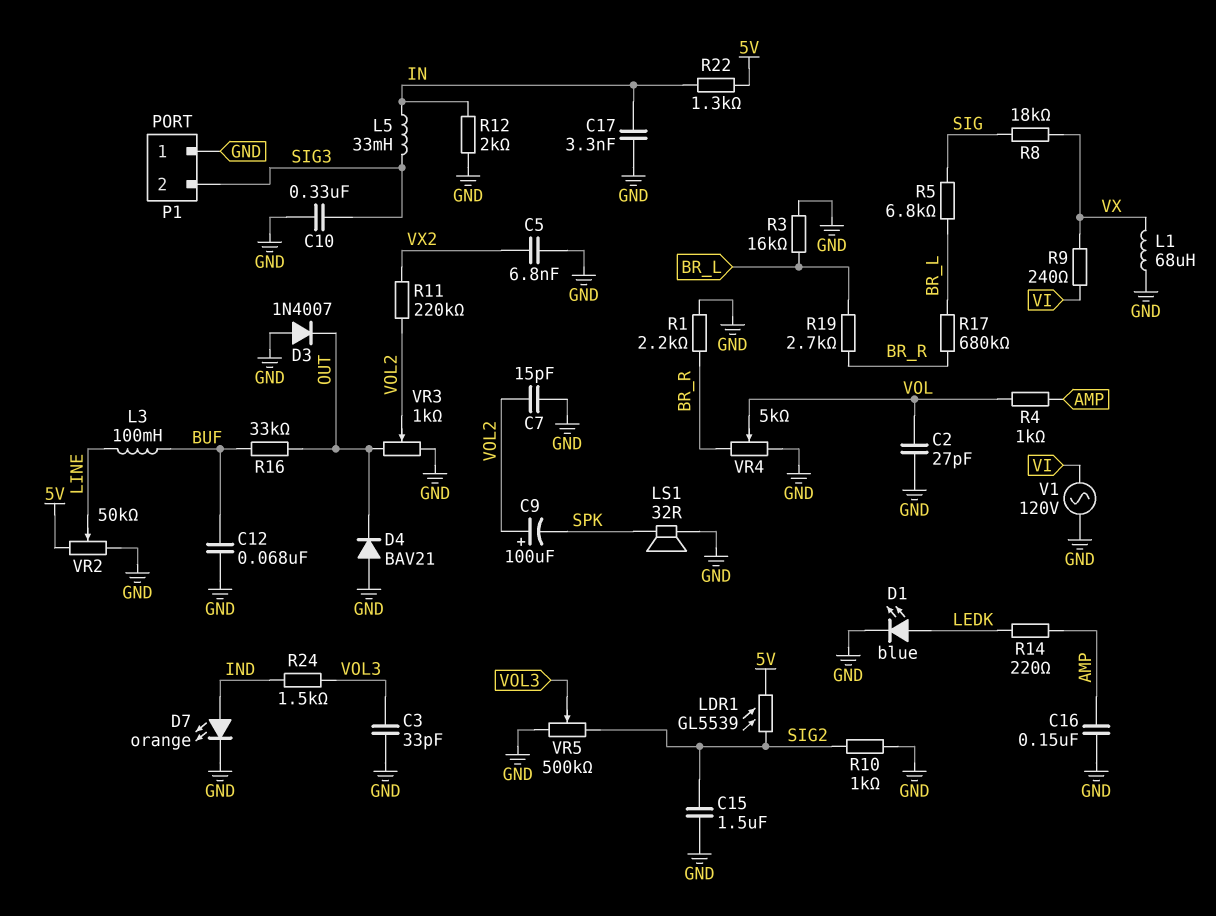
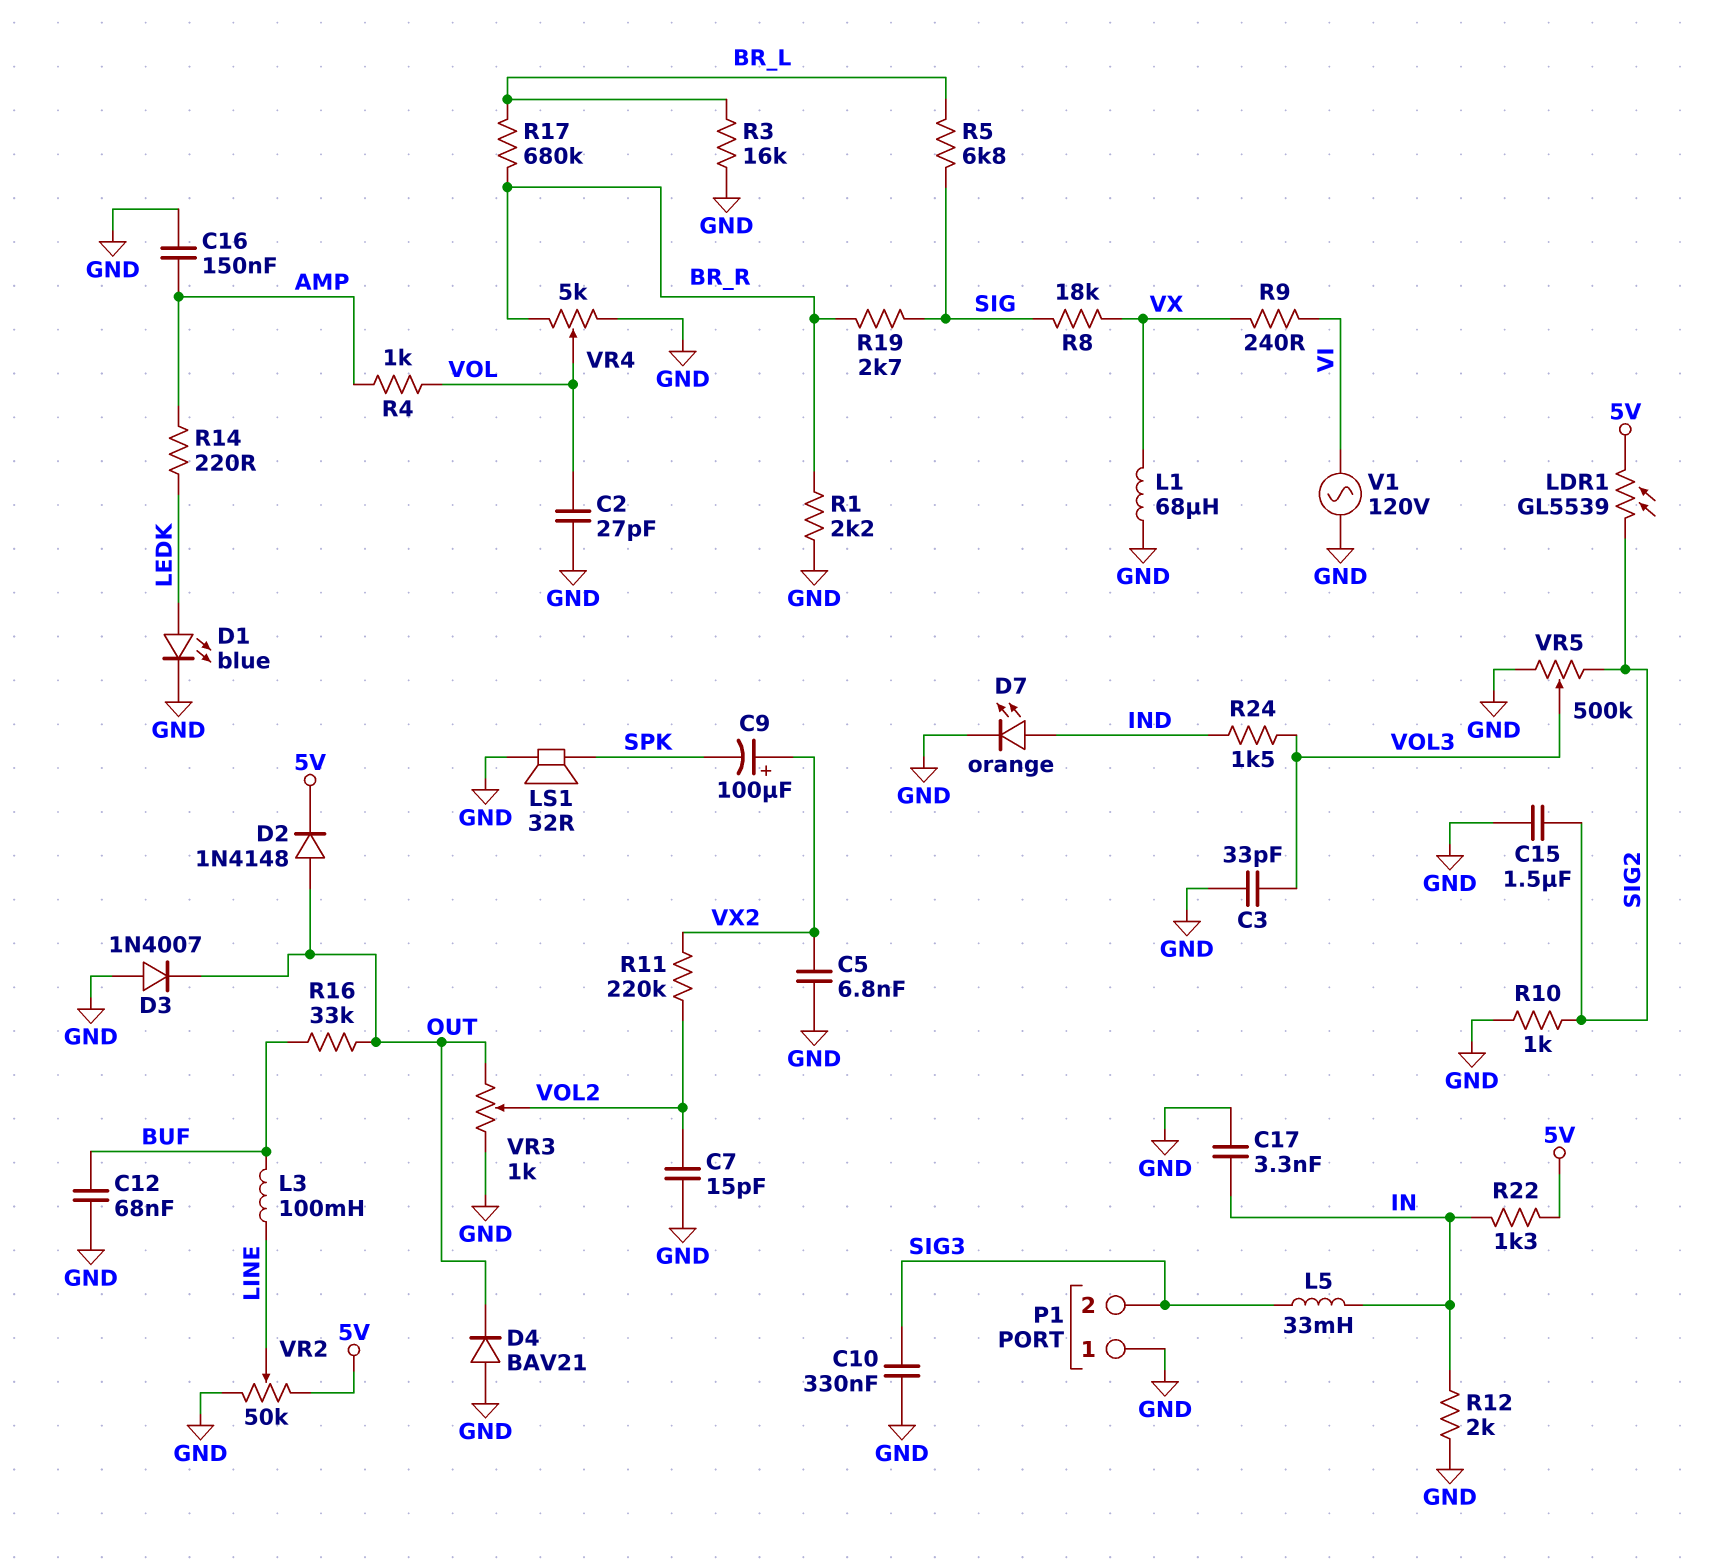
C9: 100uF (plus VOL2, minus SPK) -> 100uF (plus VX2, minus SPK)
D2: none -> diode 1N4148 (A OUT, K 5V)
R19: 2.7k (BR_L, BR_R) -> 2.7k (BR_R, SIG)

